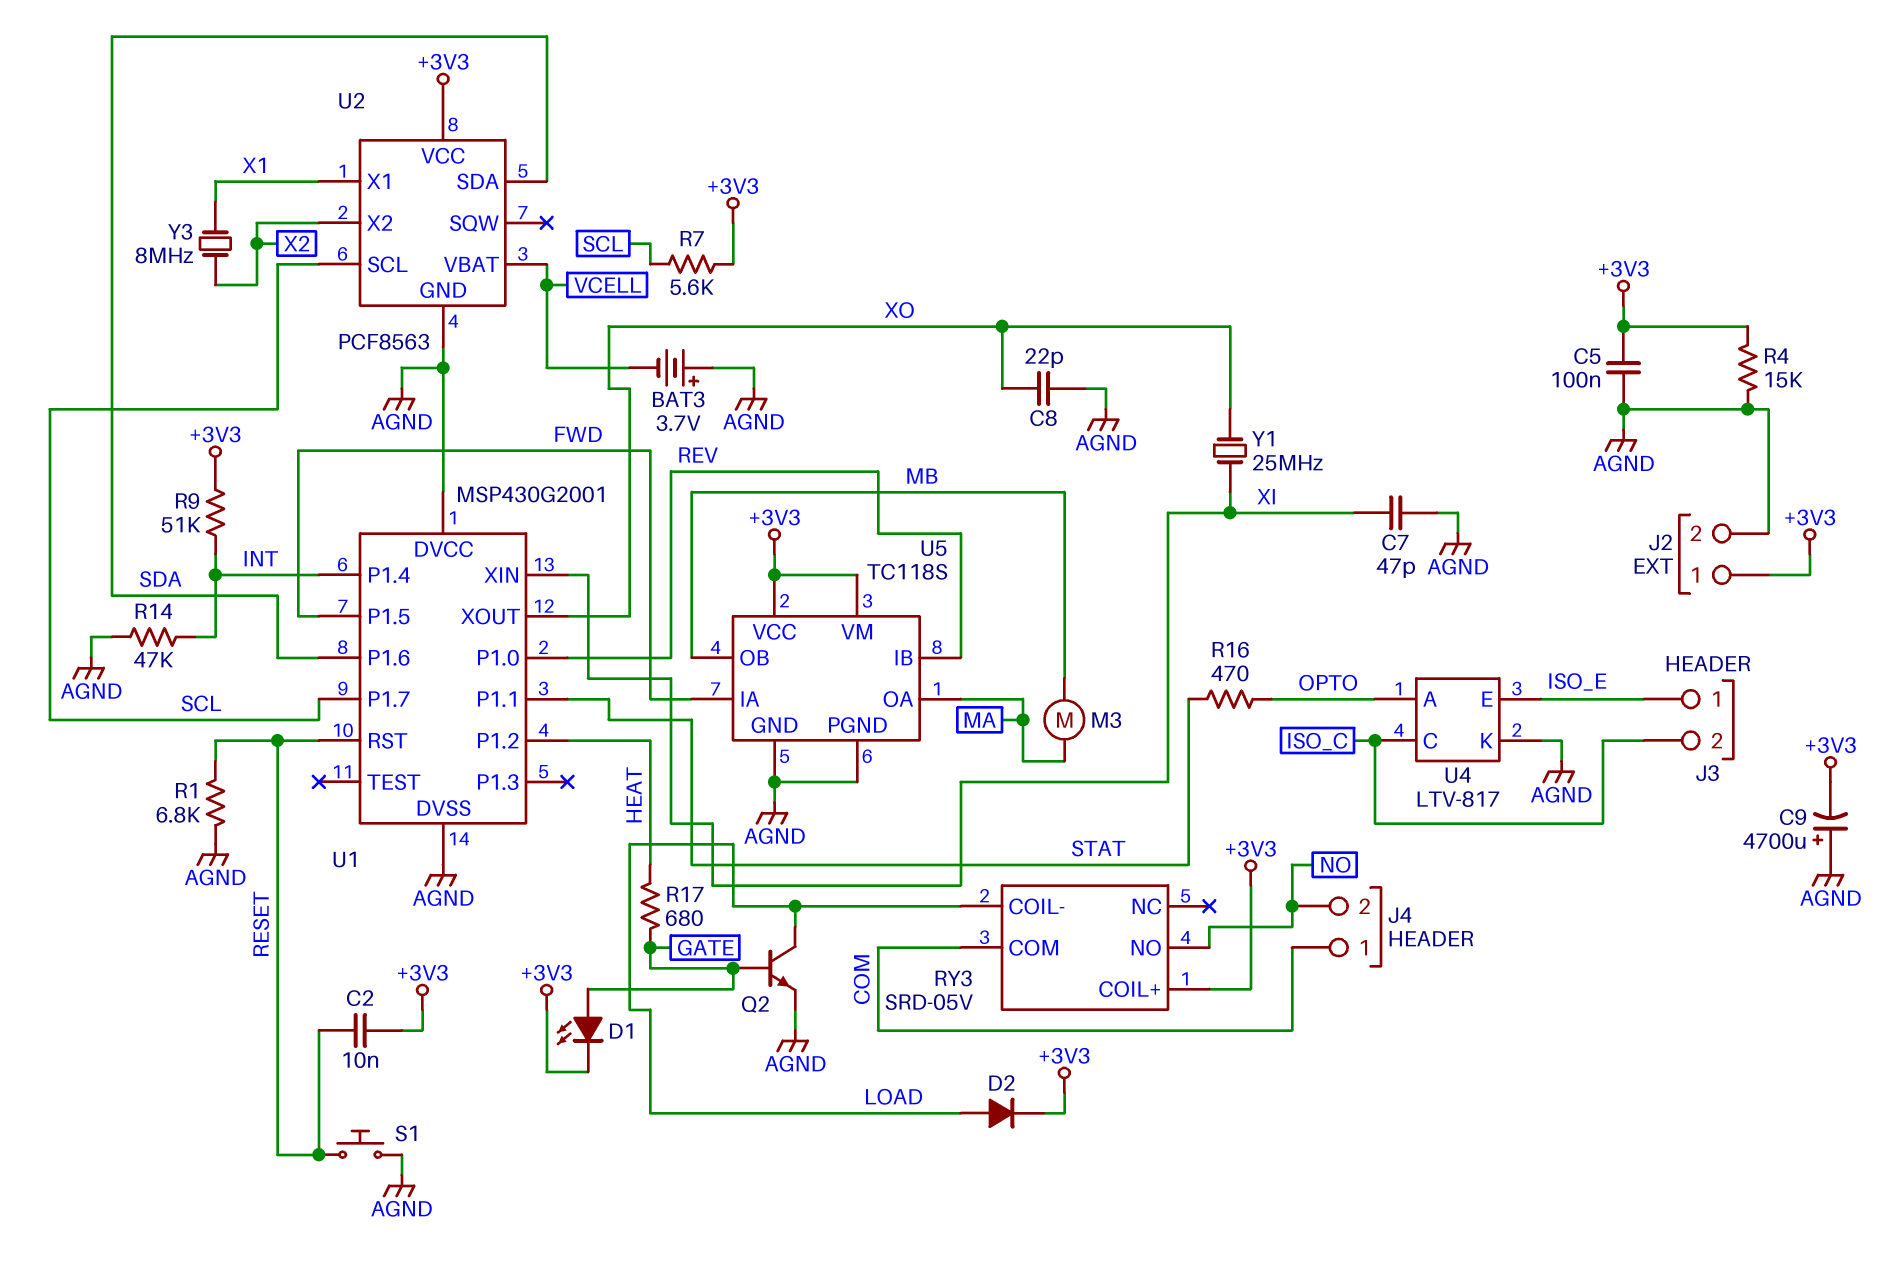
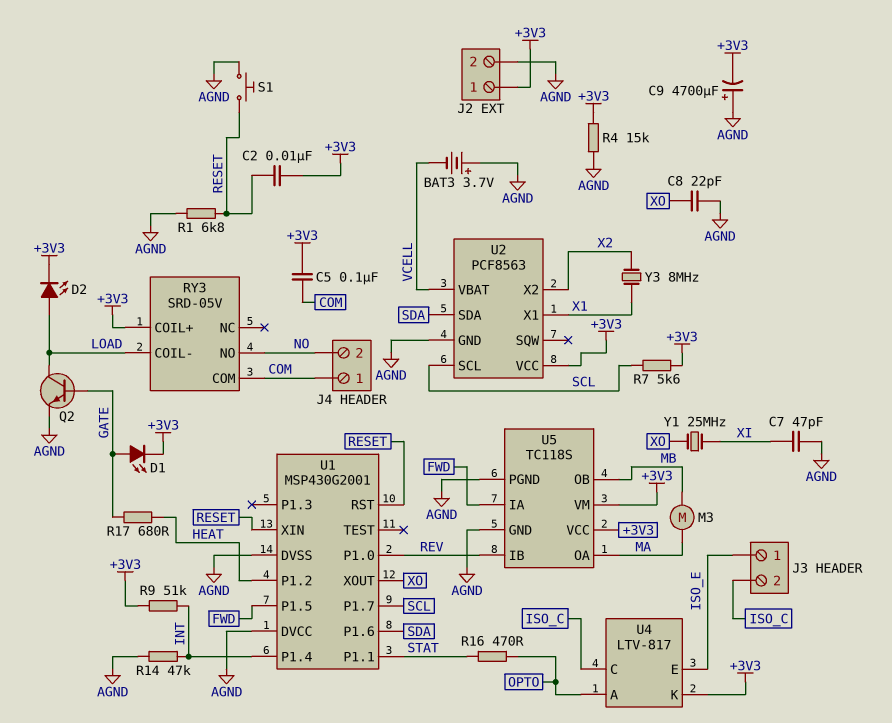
C5: 100nF (+3V3, AGND) -> 100nF (+3V3, COM)
D2: diode (A LOAD, K +3V3) -> LED (A LOAD, K +3V3)
U1 pin XIN: XI -> RESET
U4 pin K: AGND -> +3V3

